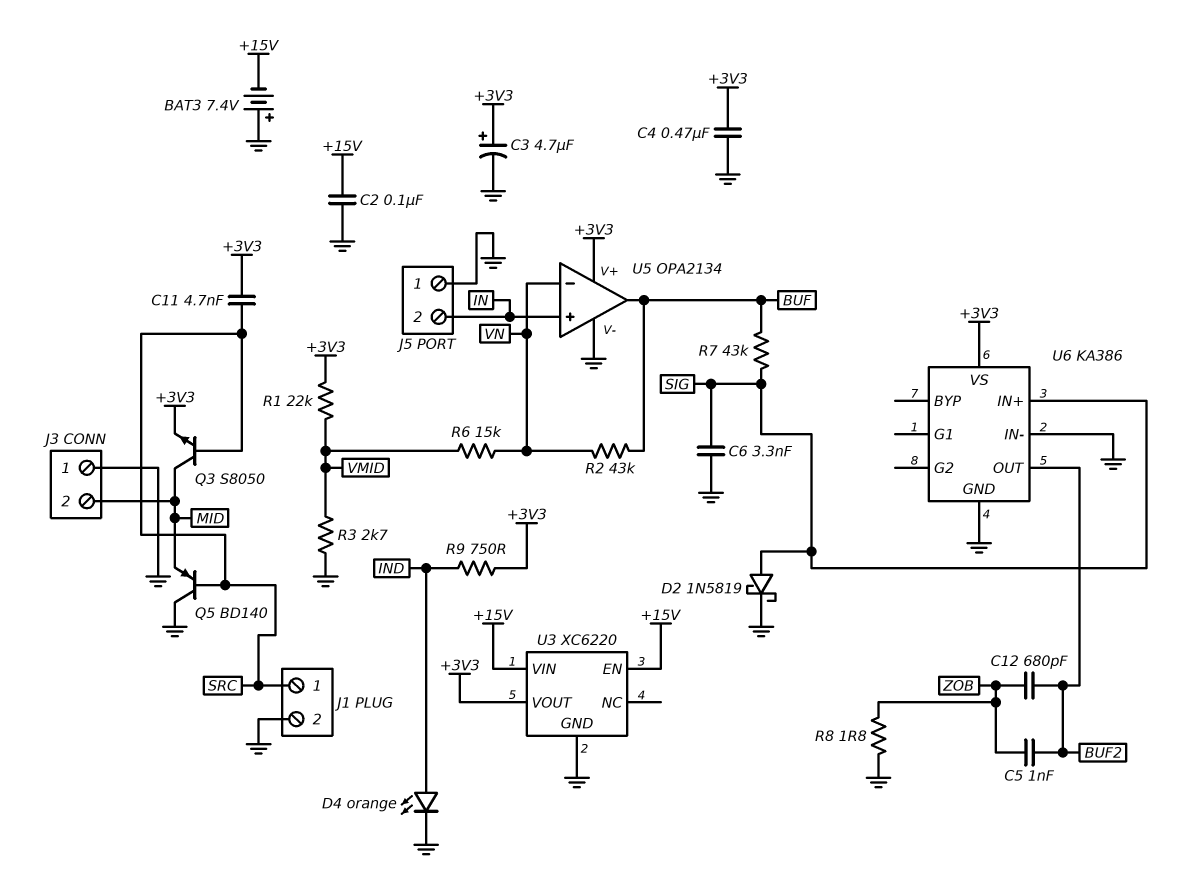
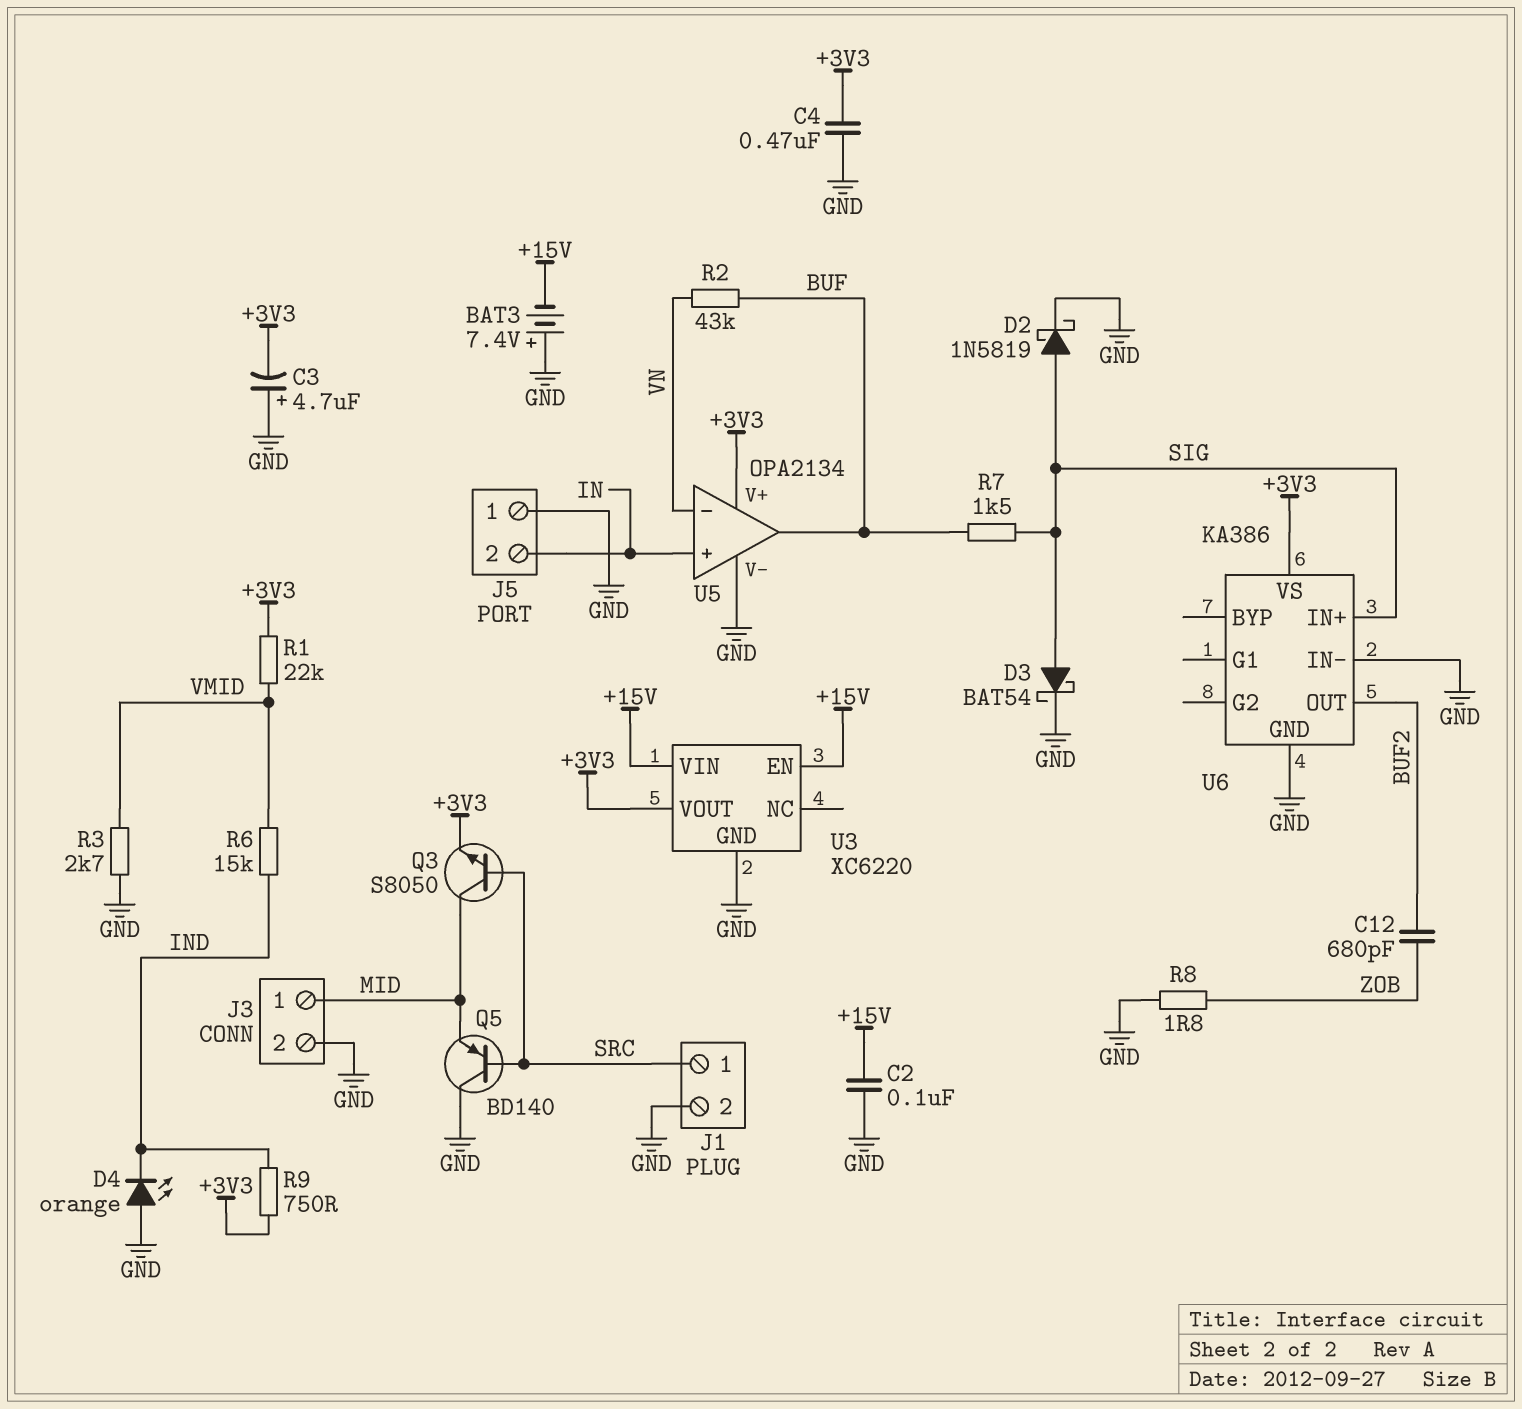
C3: 4.7uF (plus +3V3, minus GND) -> 4.7uF (plus GND, minus +3V3)
C5: 1nF (BUF2, ZOB) -> none
C6: 3.3nF (GND, SIG) -> none
C11: 4.7nF (+3V3, SRC) -> none
D3: none -> schottky BAT54 (A SIG, K GND)
D4: LED orange (A IND, K GND) -> LED orange (A GND, K IND)
J3 pin 1: GND -> MID
J3 pin 2: MID -> GND
R6: 15k (VMID, VN) -> 15k (IND, VMID)
R7: 43k (BUF, SIG) -> 1.5k (BUF, SIG)

